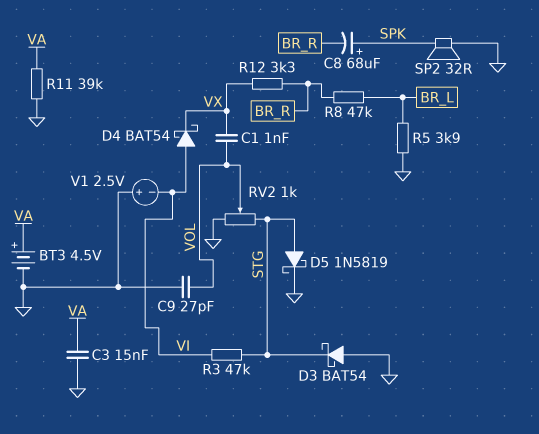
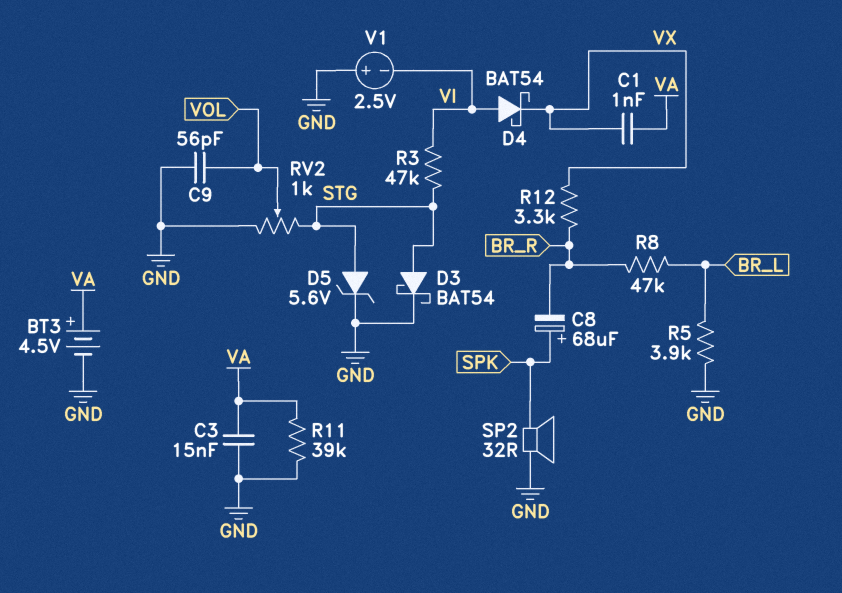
C1: 1nF (VOL, VX) -> 1nF (VA, VX)
C9: 27pF (GND, VOL) -> 56pF (GND, VOL)
D3: schottky BAT54 (A GND, K STG) -> schottky BAT54 (A STG, K GND)
D5: schottky 1N5819 (A STG, K GND) -> zener 5.6V (A STG, K GND)

